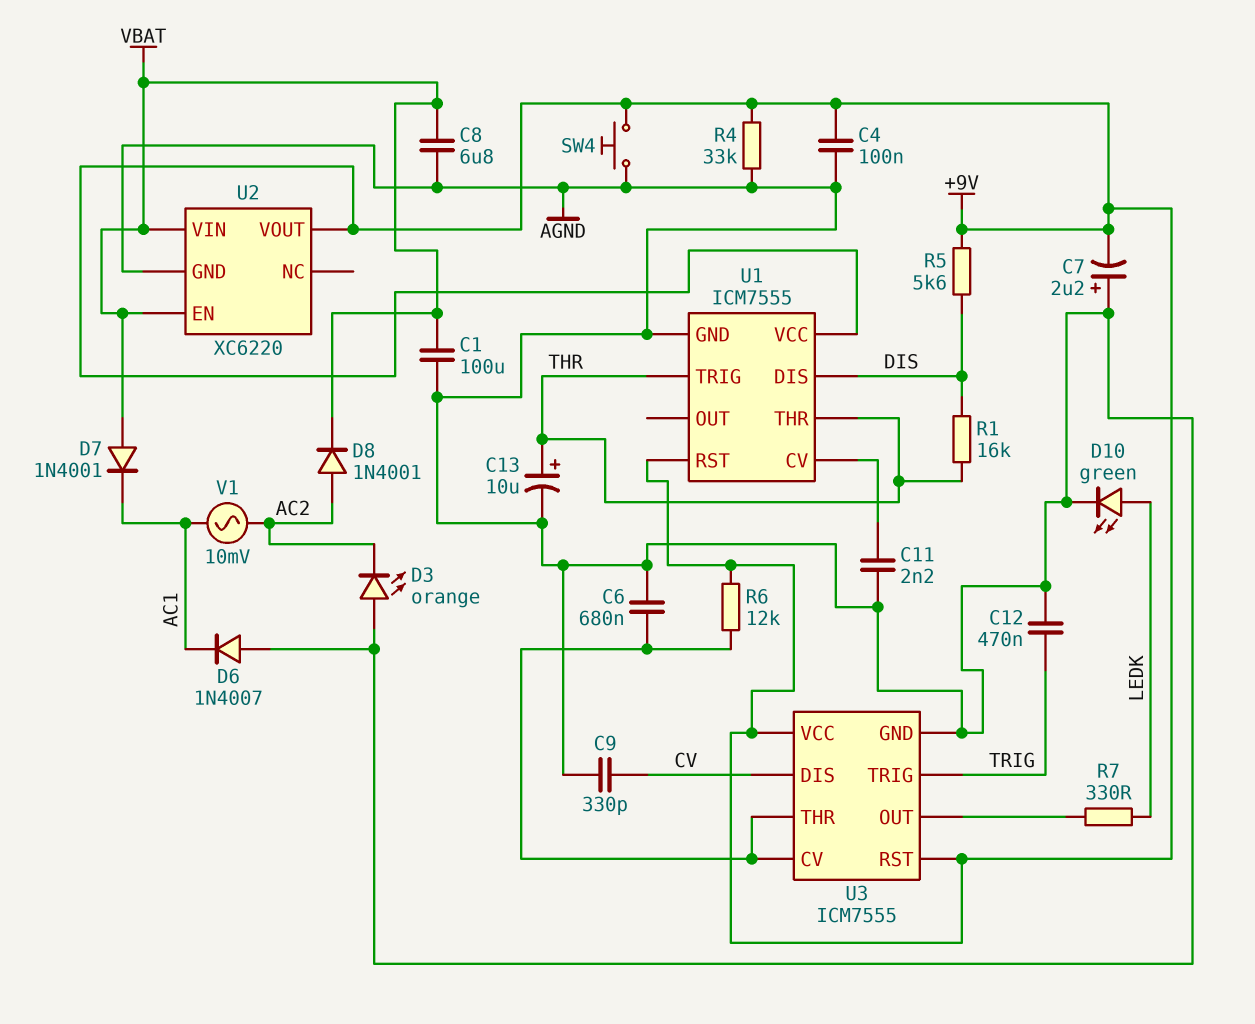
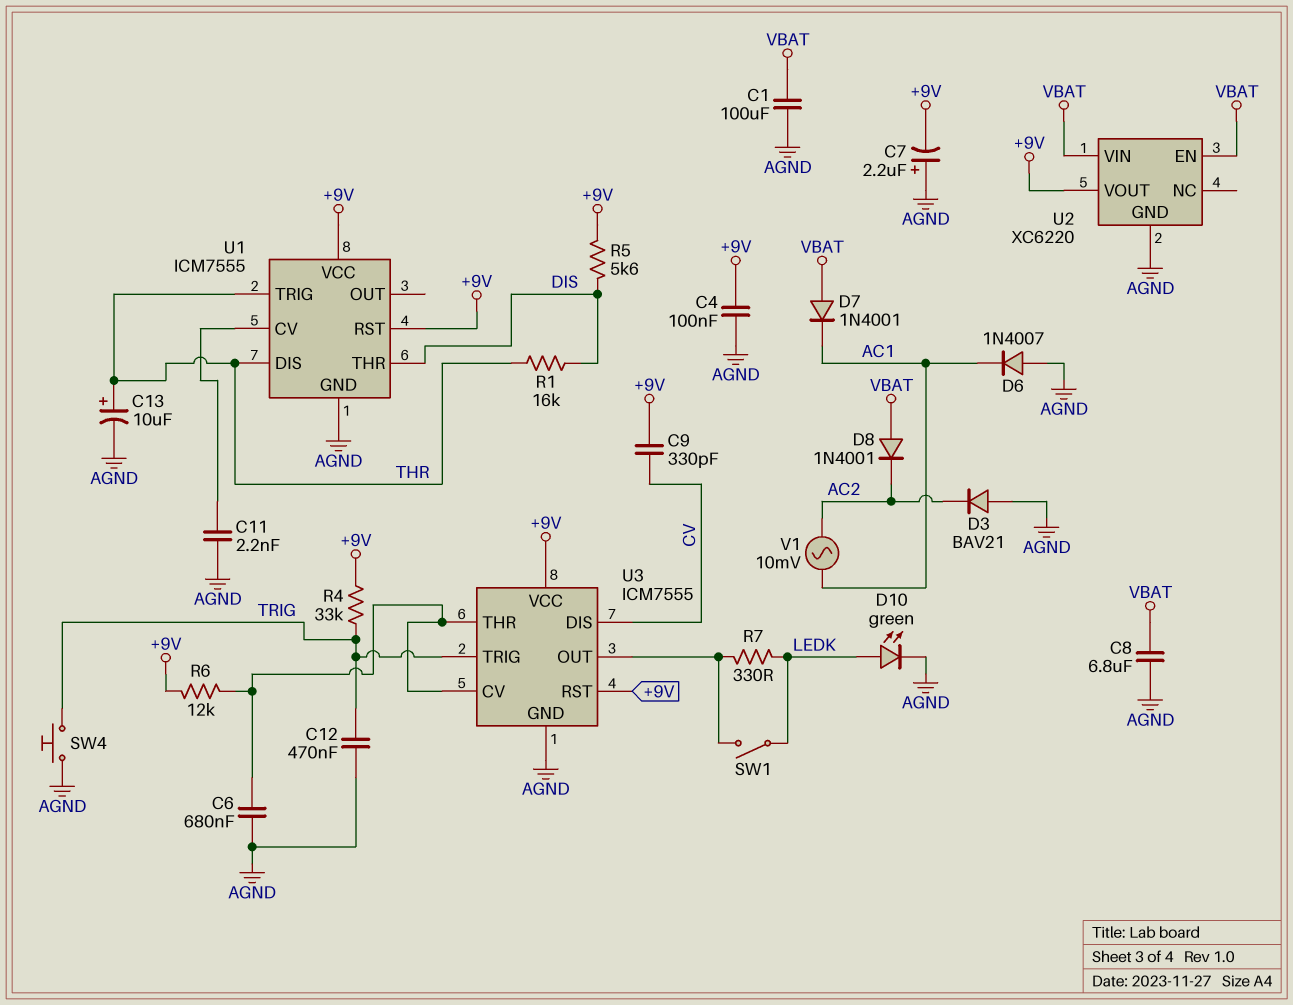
C9: 330pF (AGND, CV) -> 330pF (+9V, CV)
D3: LED orange (A AGND, K AC2) -> diode BAV21 (A AGND, K AC2)
D8: diode 1N4001 (A AC2, K VBAT) -> diode 1N4001 (A VBAT, K AC2)
R4: 33k (+9V, AGND) -> 33k (+9V, TRIG)
SW1: none -> switch (LEDK, U3/OUT)
SW4: button (+9V, AGND) -> button (AGND, TRIG)
U1 pin DIS: DIS -> THR
U1 pin THR: THR -> DIS

